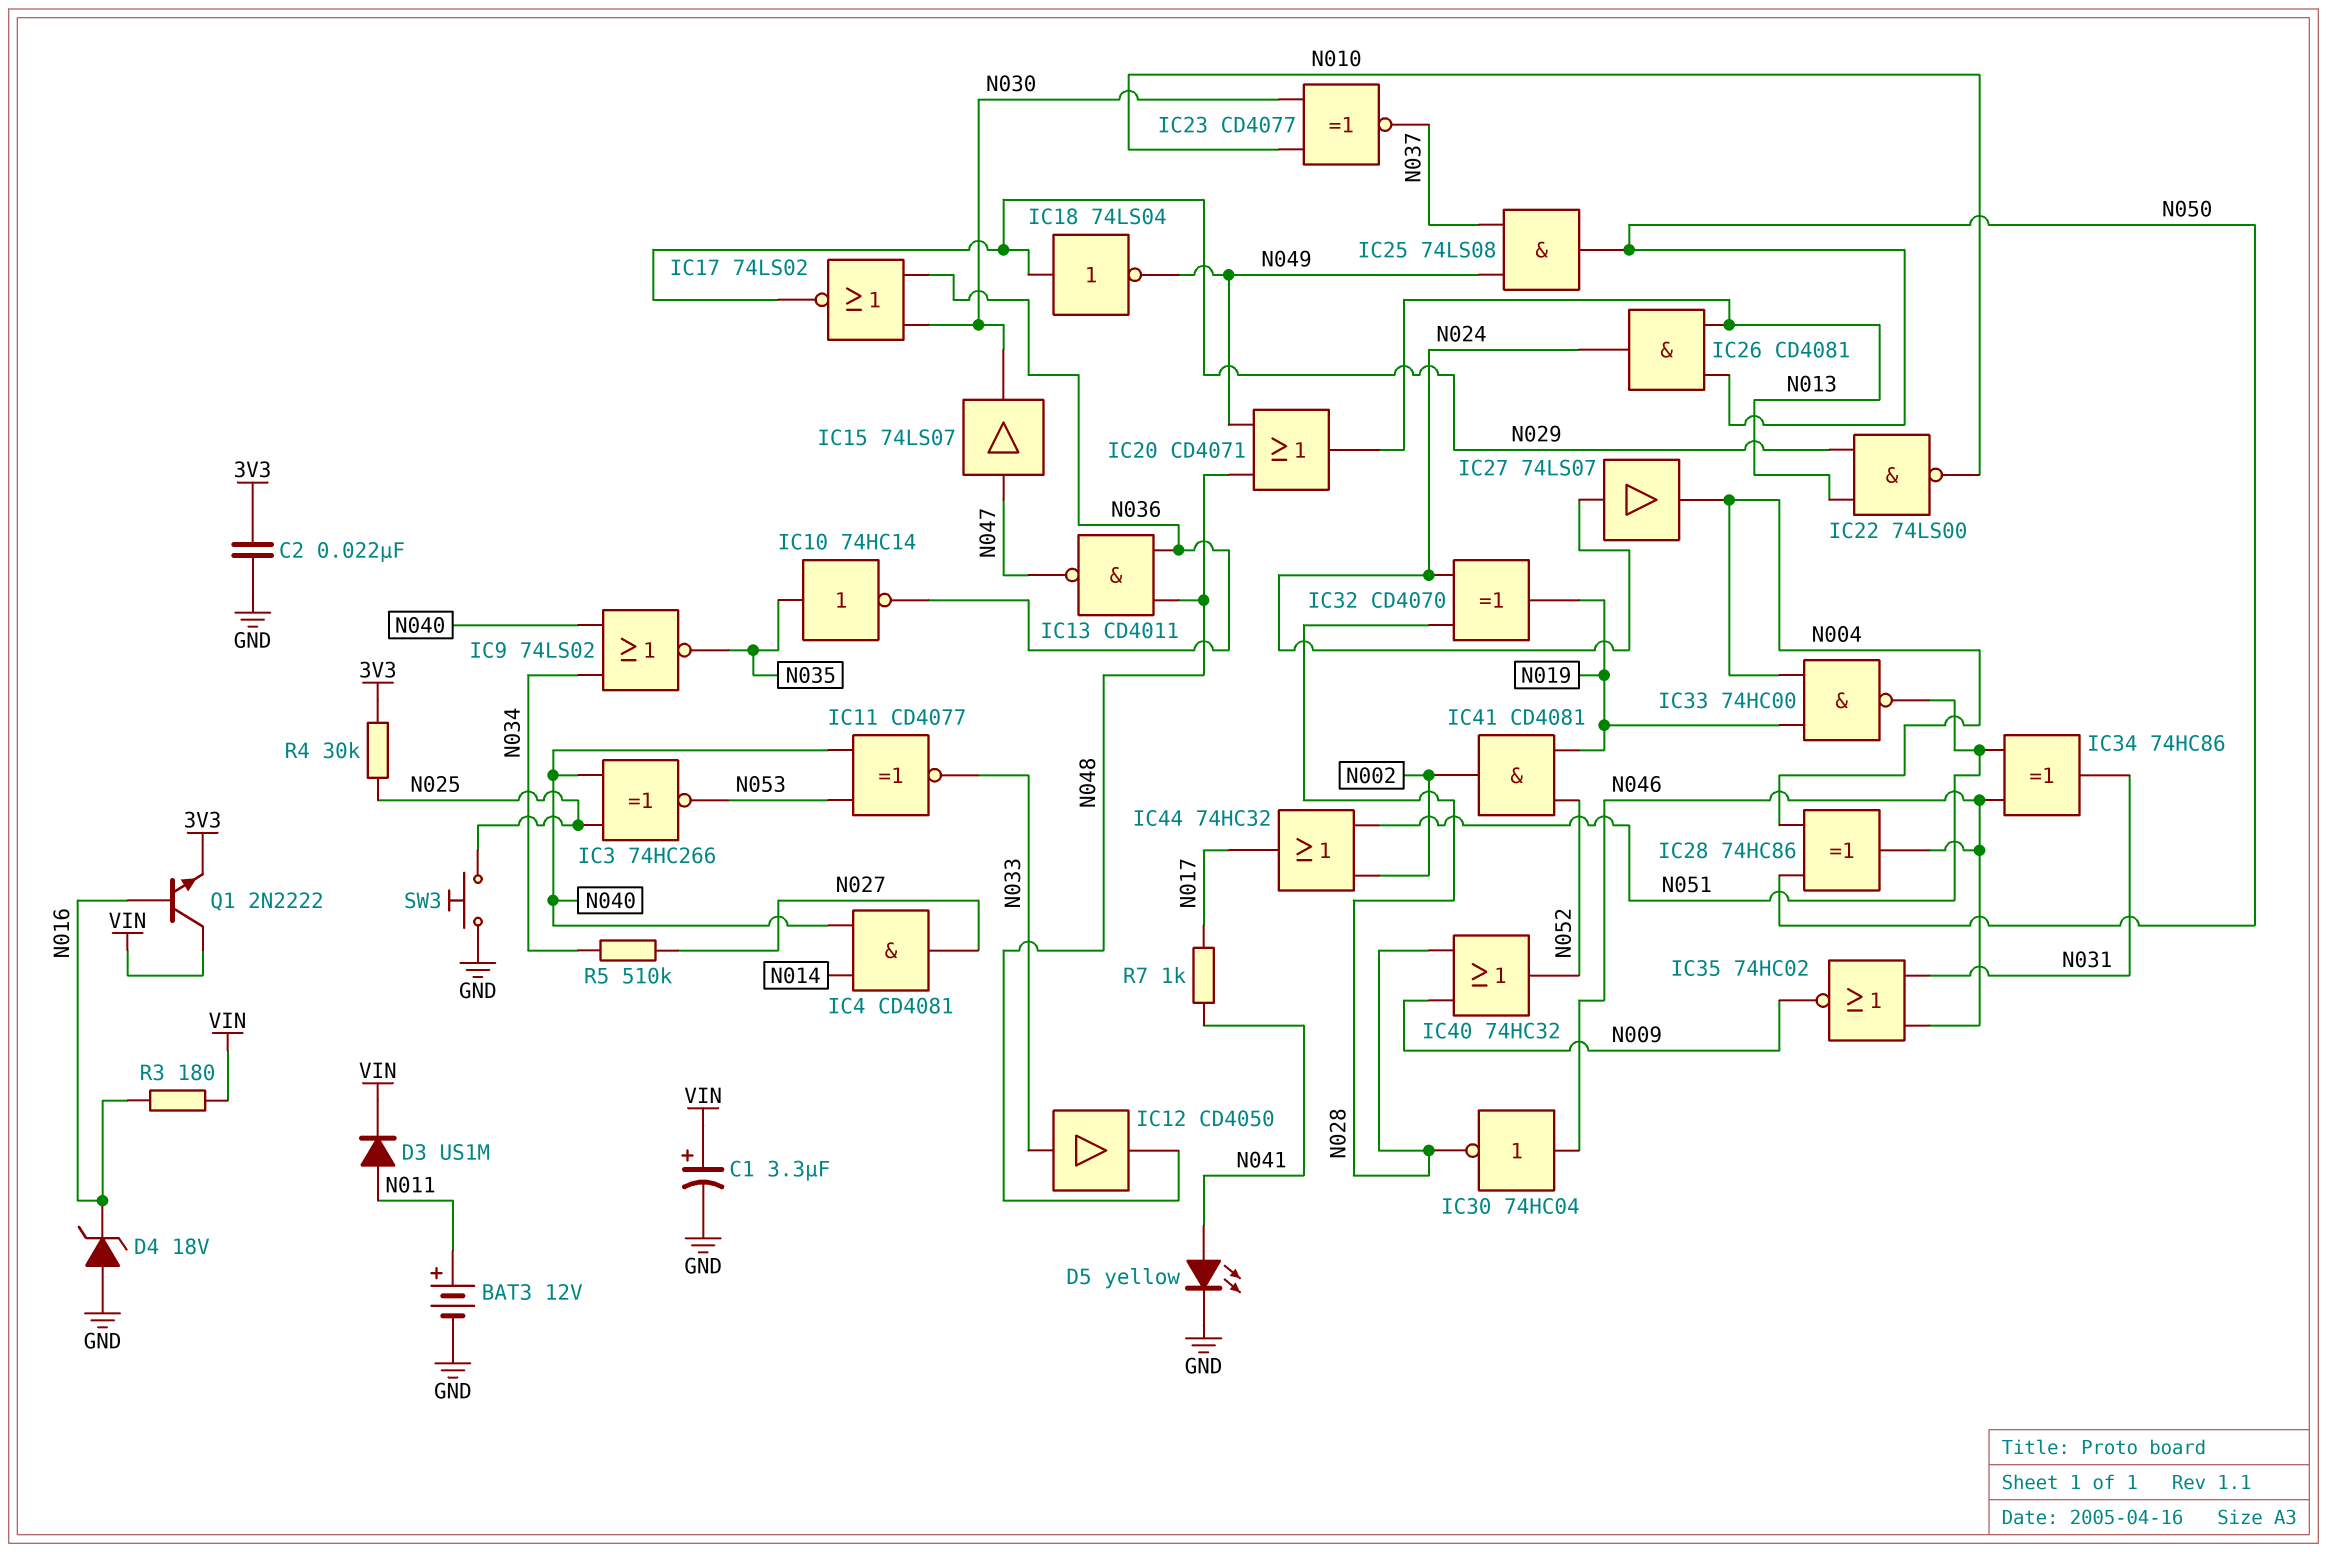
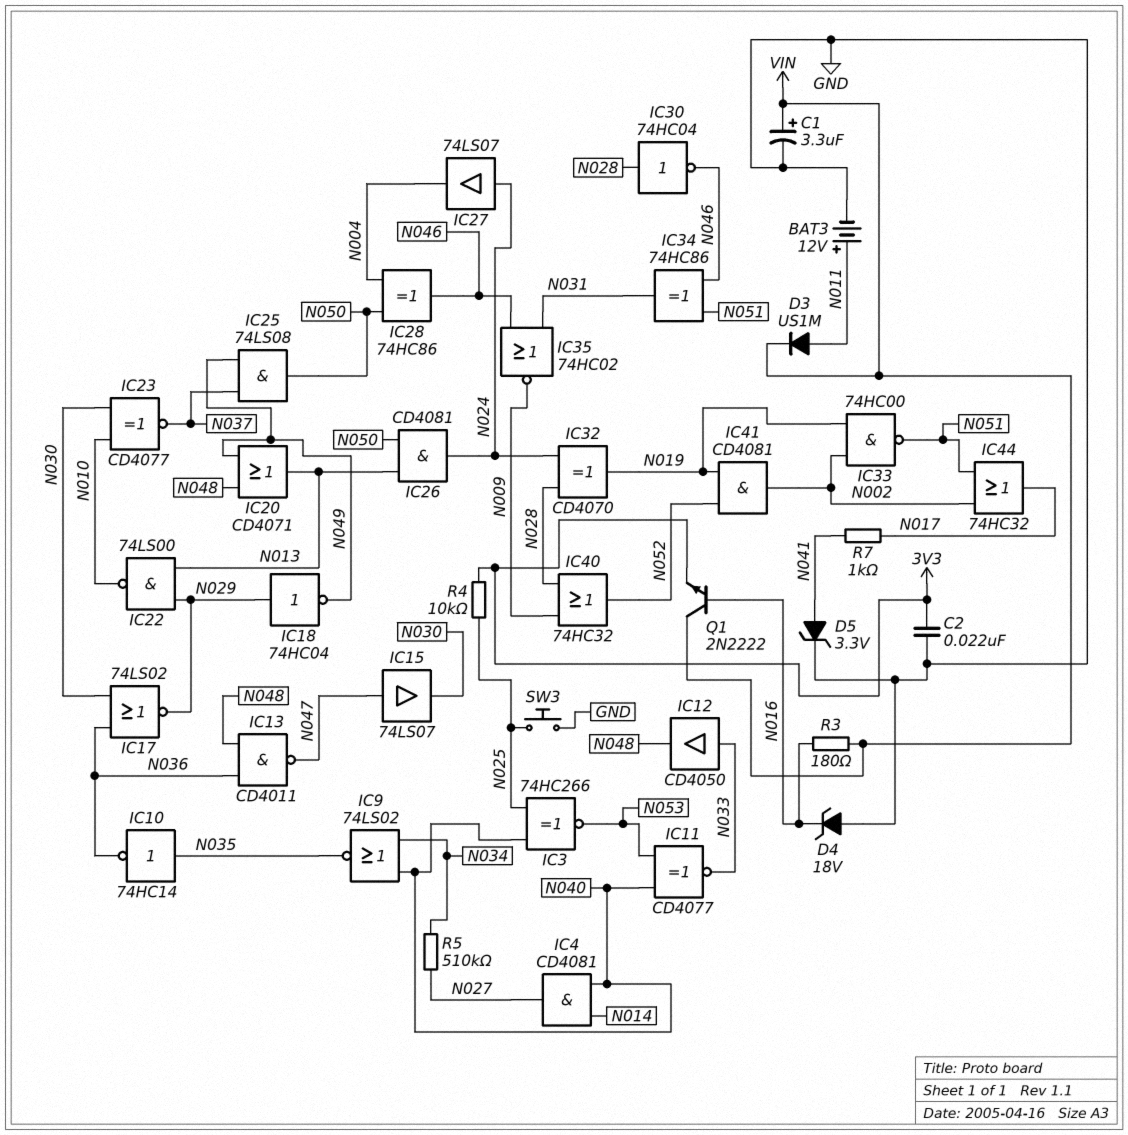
D5: LED yellow (A N041, K GND) -> zener 3.3V (A N041, K GND)
IC18: NOT 74LS04 (in N029, out N049) -> NOT 74HC04 (in N029, out N049)
IC30: NOT 74HC04 (in N046, out N028) -> NOT 74HC04 (in N028, out N046)
IC33: NAND 74HC00 (in N004, in N019, out N051) -> NAND 74HC00 (in N002, in N019, out N051)
R4: 30k (3V3, N025) -> 10k (3V3, N025)

